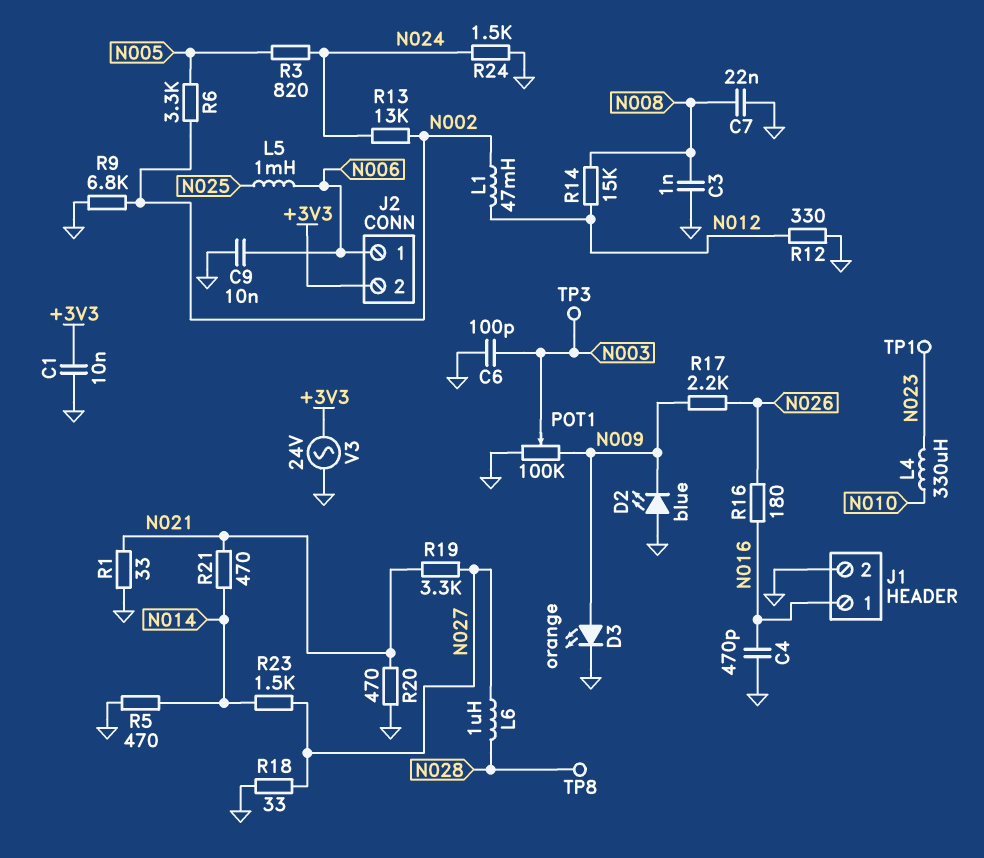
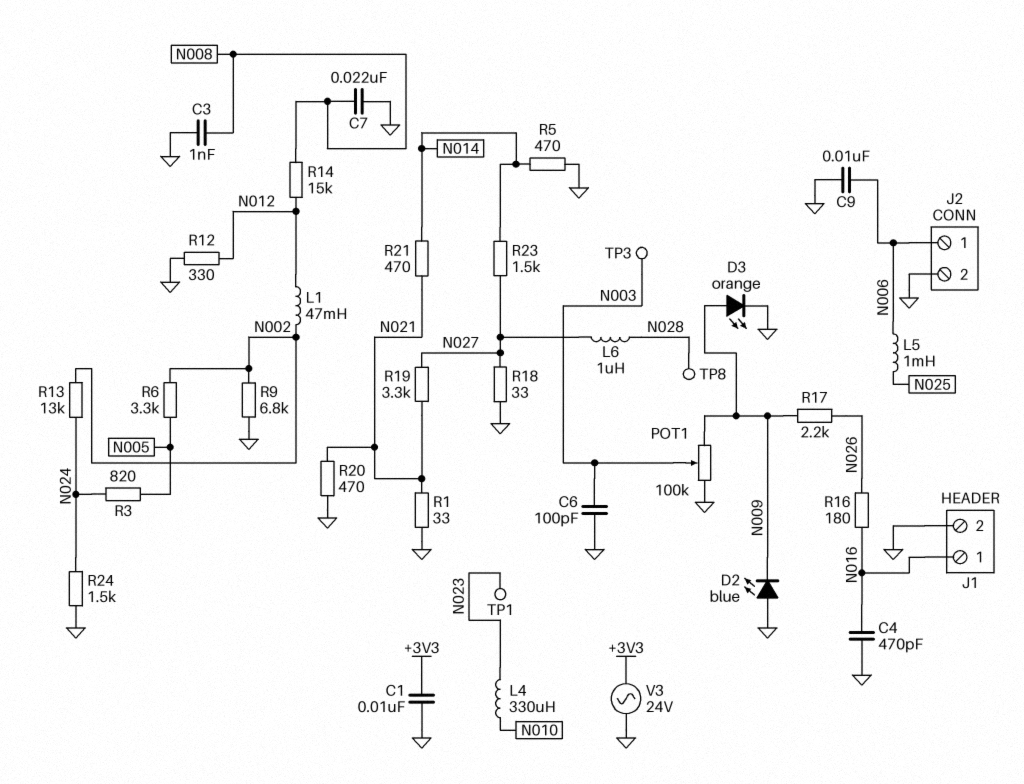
J2 pin 2: +3V3 -> GND

